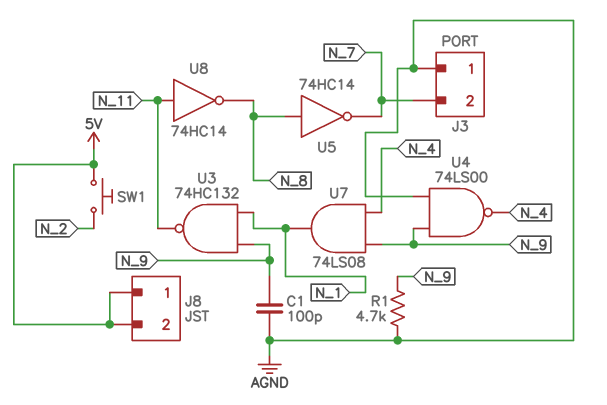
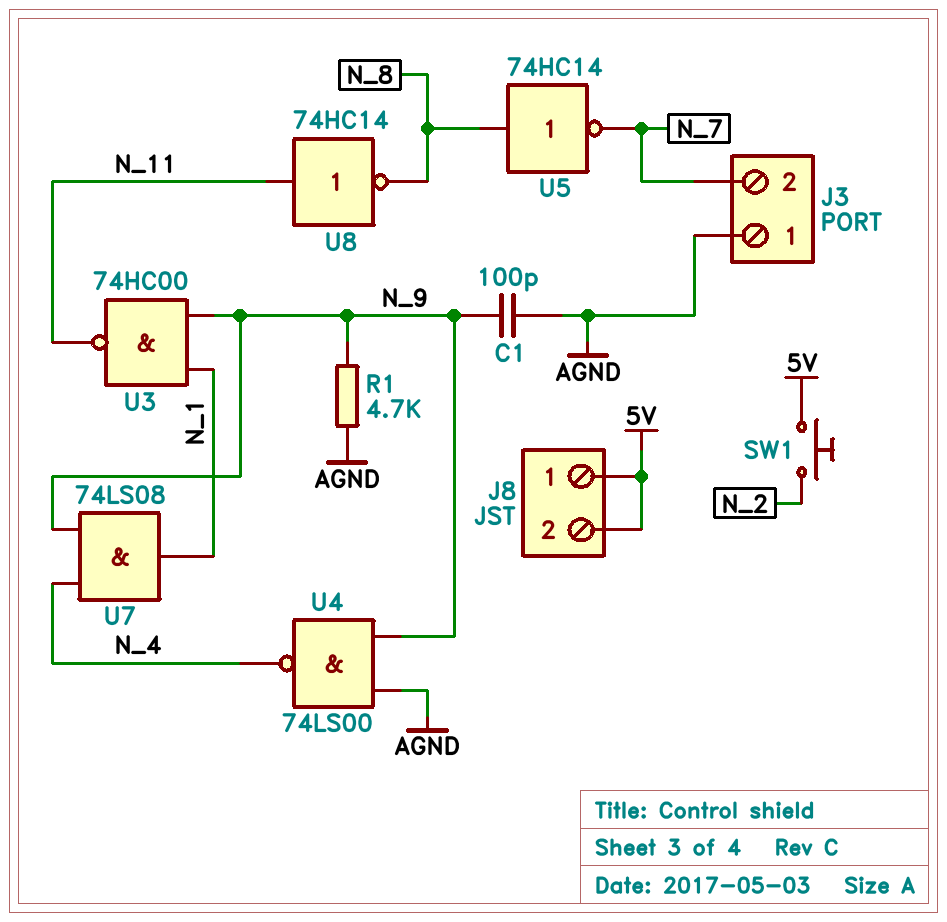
U3: NAND 74HC132 (in N_1, in N_9, out N_11) -> NAND 74HC00 (in N_1, in N_9, out N_11)

